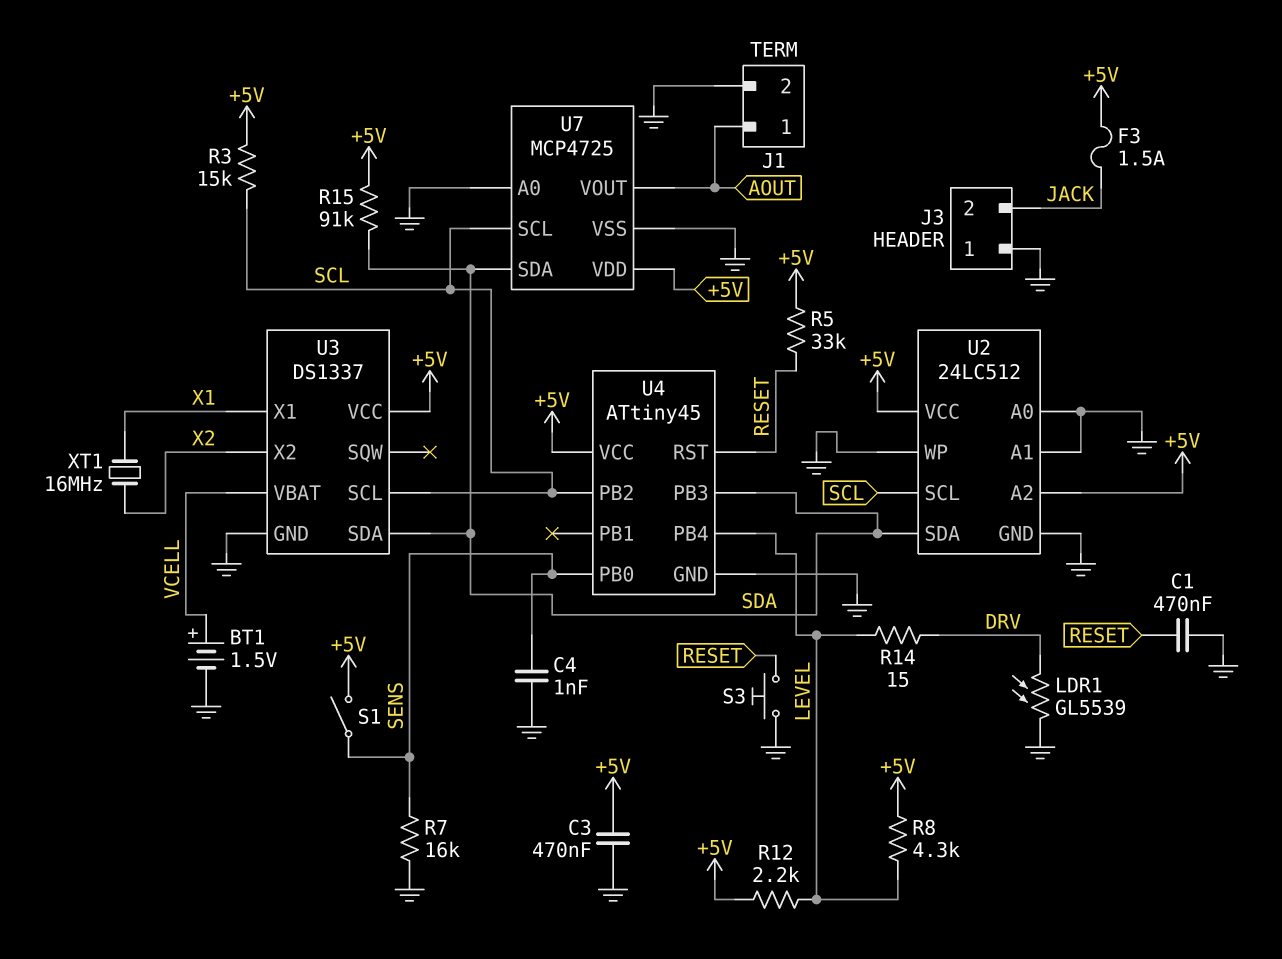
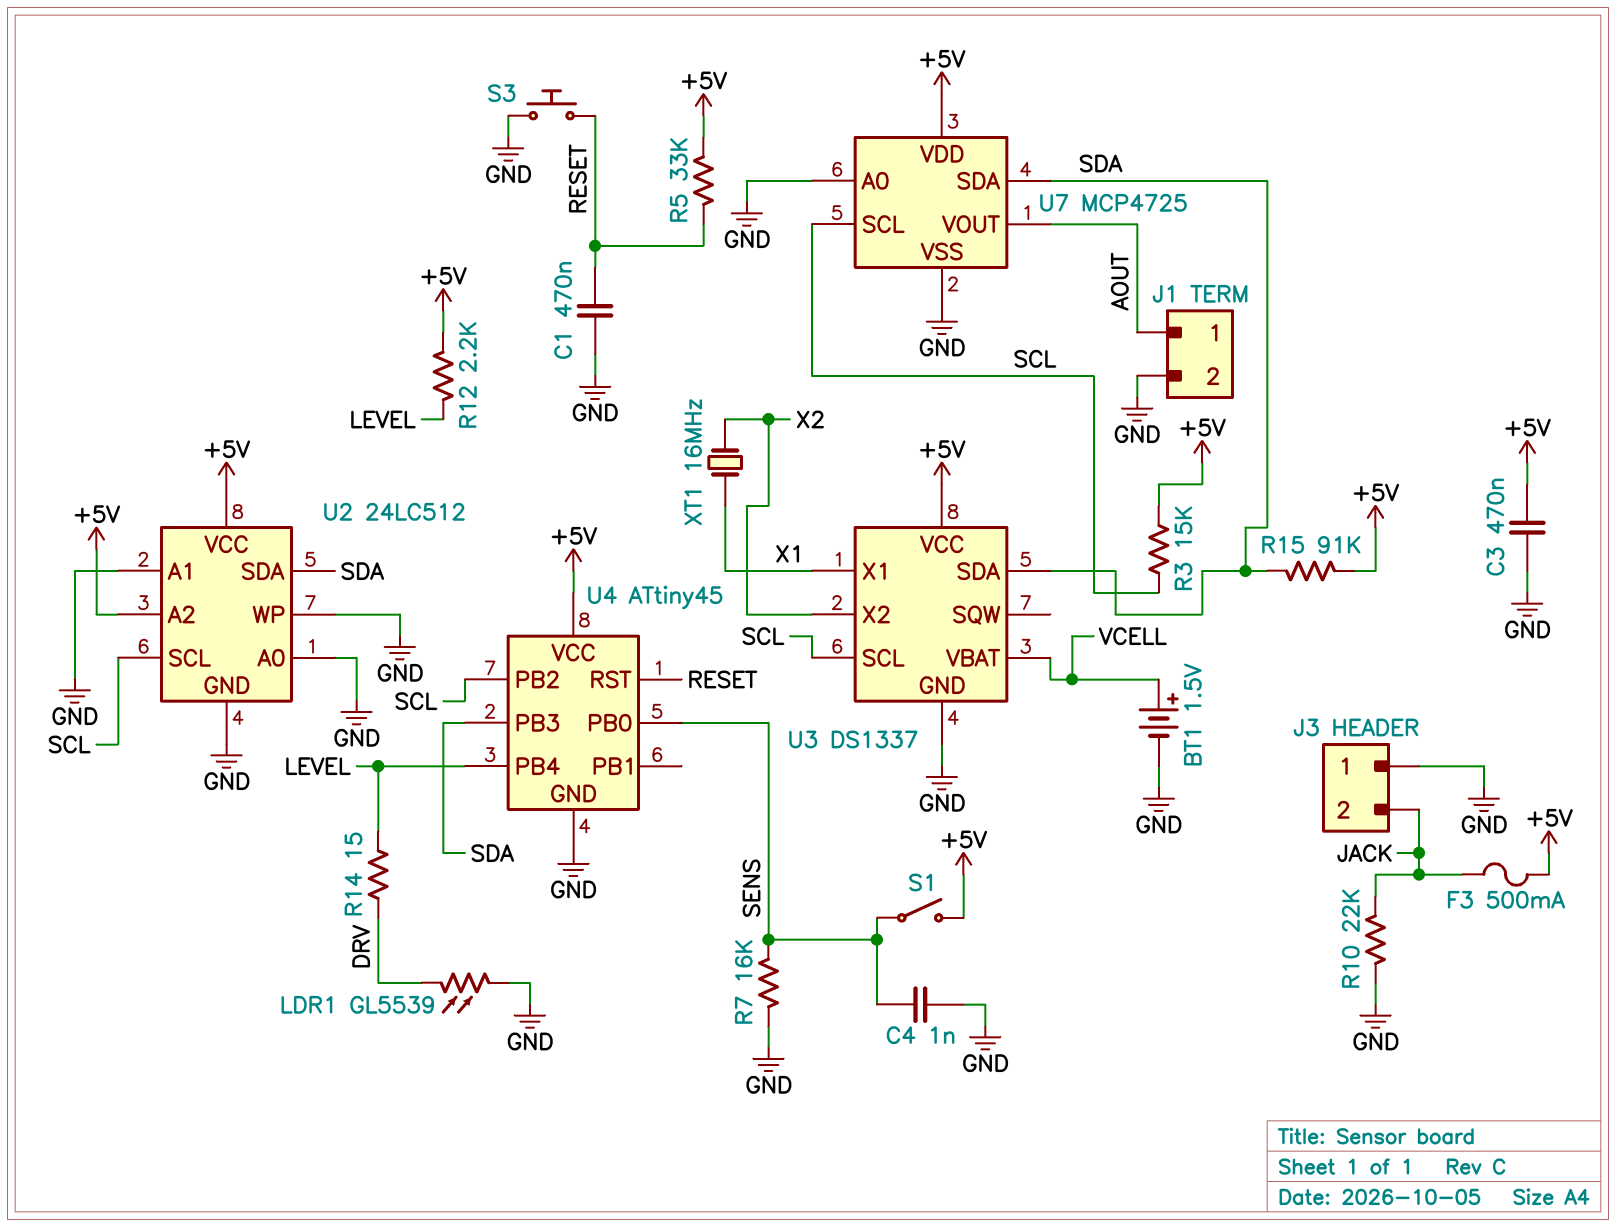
F3: 1.5A (+5V, JACK) -> 500mA (+5V, JACK)
R8: 4.3k (+5V, LEVEL) -> none
R10: none -> 22k (GND, JACK)

